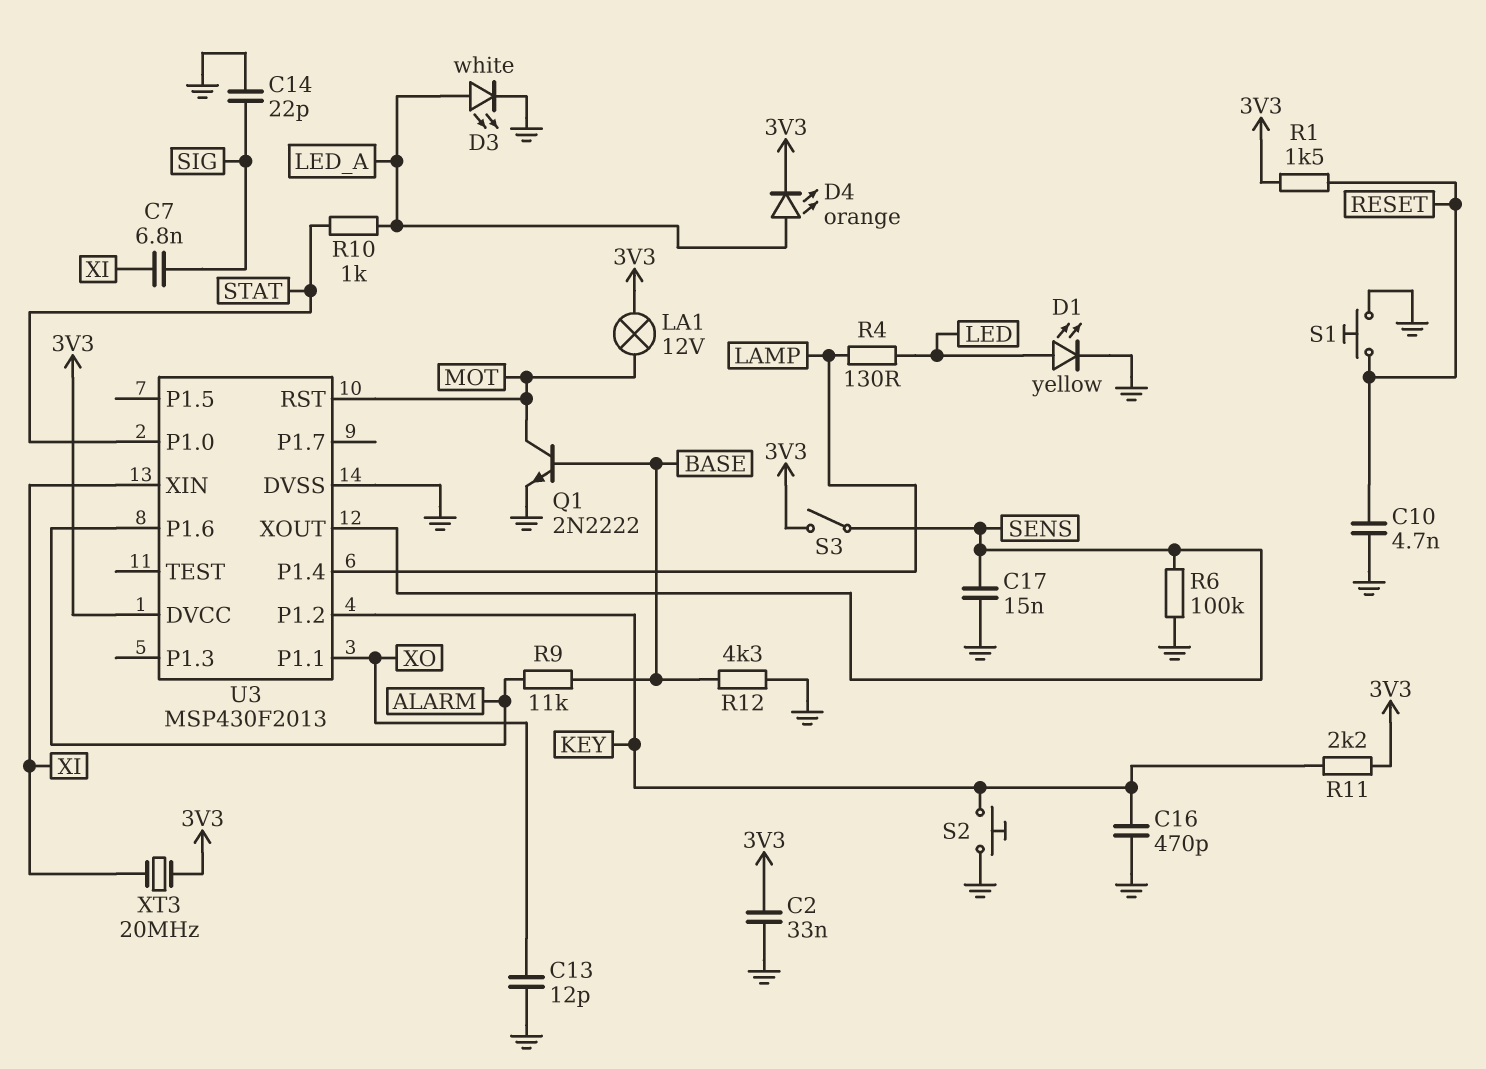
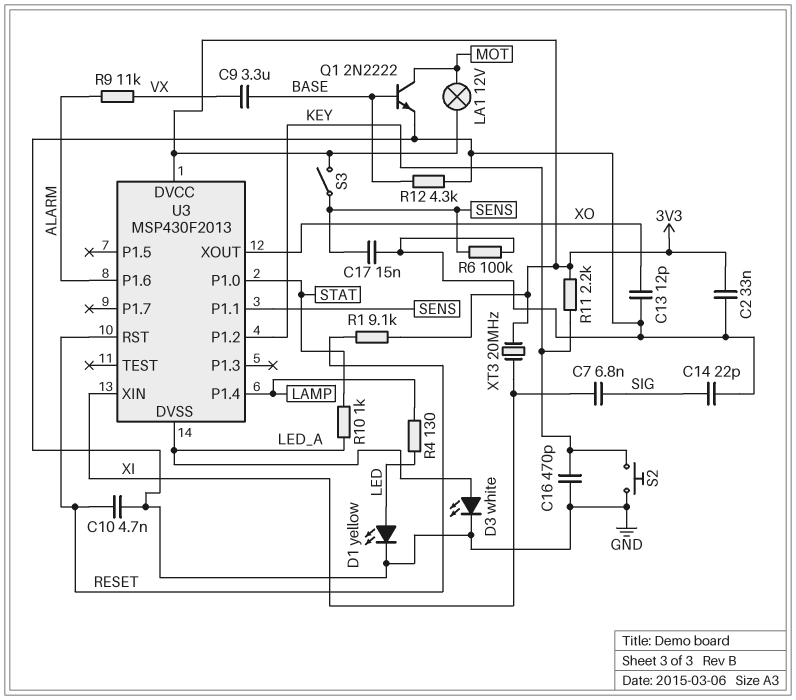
C9: none -> 3.3uF (BASE, VX)
D4: LED orange (A LED_A, K 3V3) -> none
R1: 1.5k (3V3, RESET) -> 9.1k (3V3, RESET)
R9: 11k (ALARM, BASE) -> 11k (ALARM, VX)
S1: button (GND, RESET) -> none
U3 pin DVSS: GND -> LED_A
U3 pin P1.1: XO -> SENS
U3 pin RST: MOT -> RESET
U3 pin XOUT: SENS -> XO

